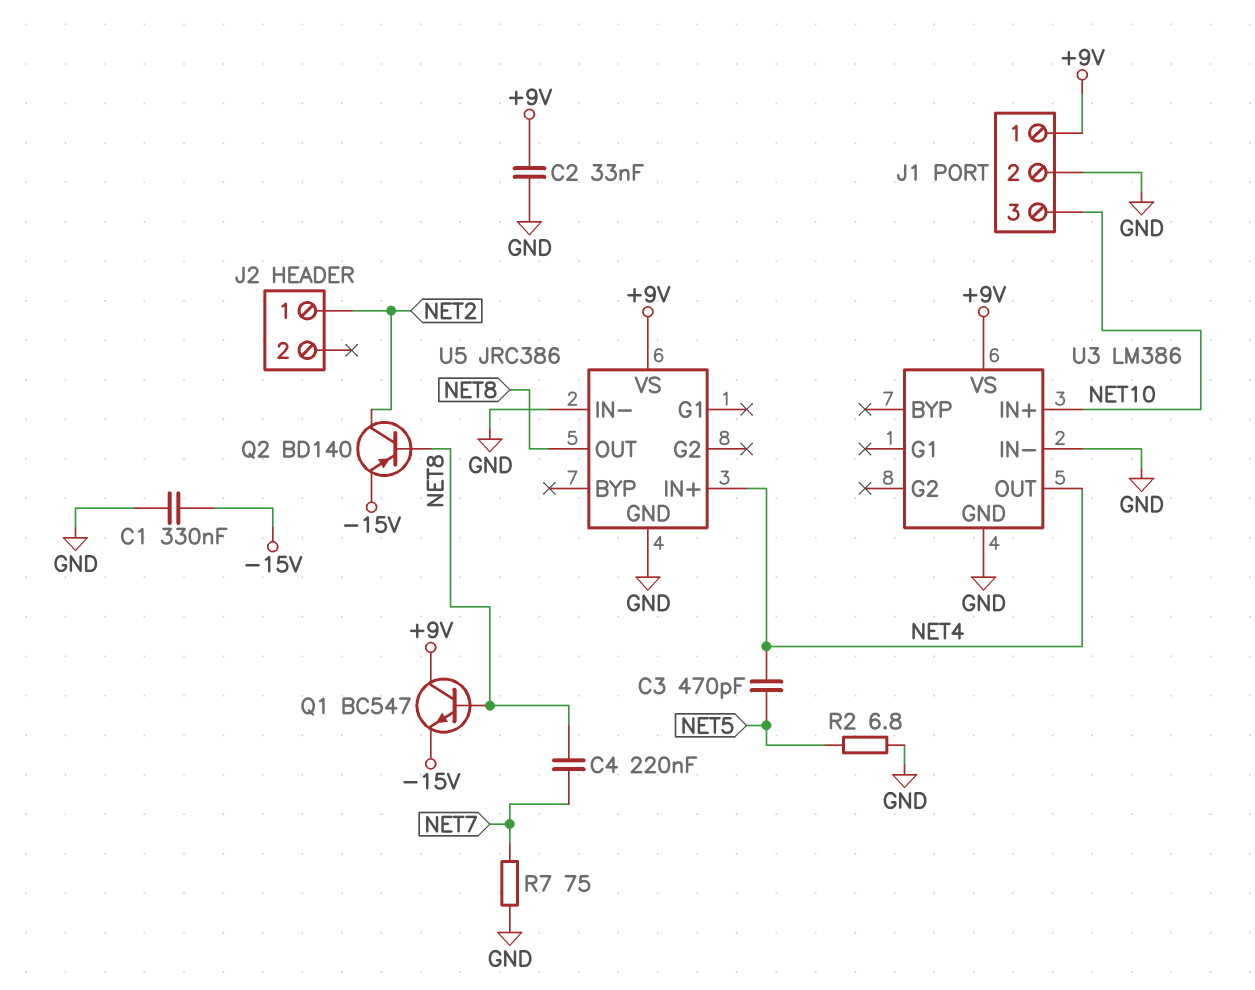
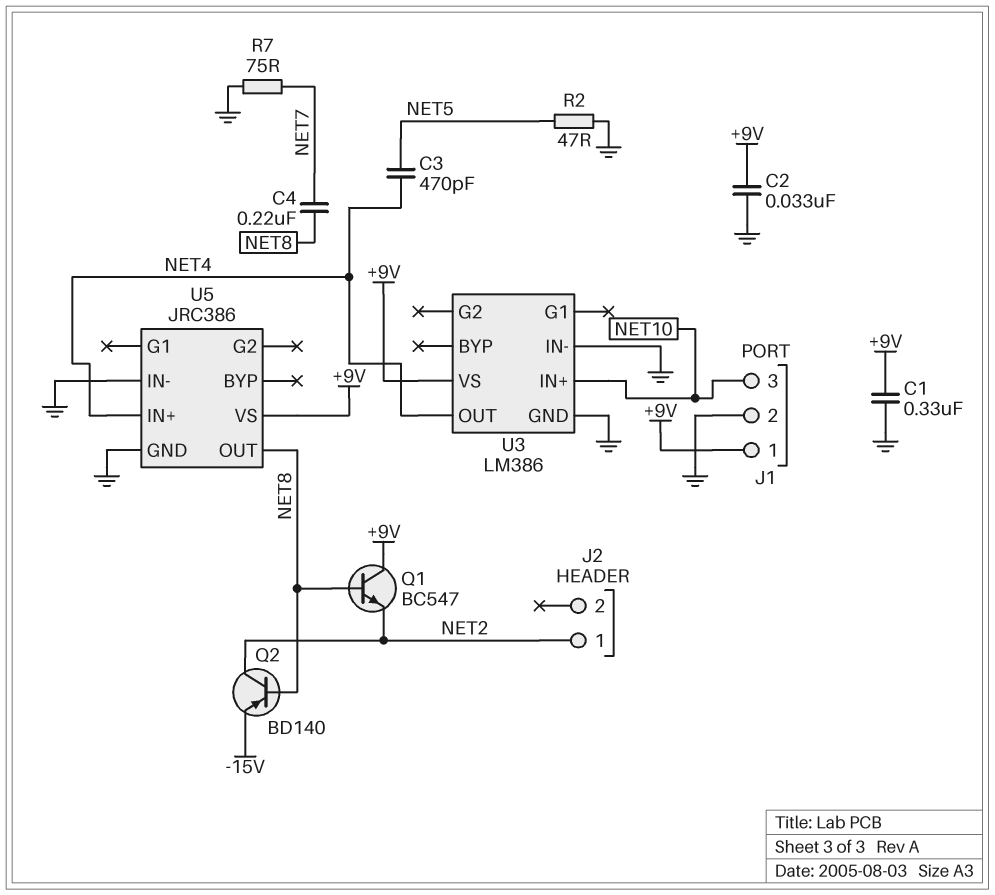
C1: 330nF (-15V, GND) -> 330nF (+9V, GND)
Q1: NPN BC547 (B NET8, C +9V, E -15V) -> NPN BC547 (B NET8, C +9V, E NET2)
R2: 6.8 (GND, NET5) -> 47 (GND, NET5)

